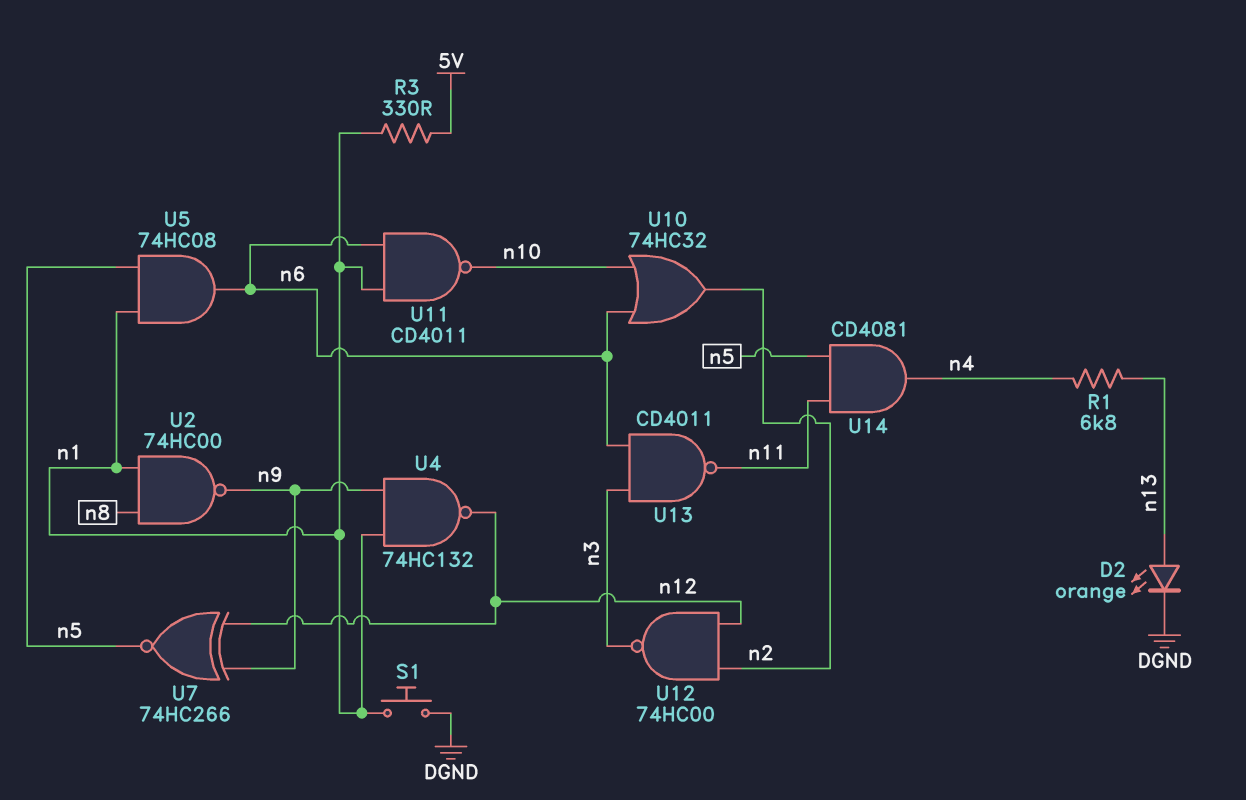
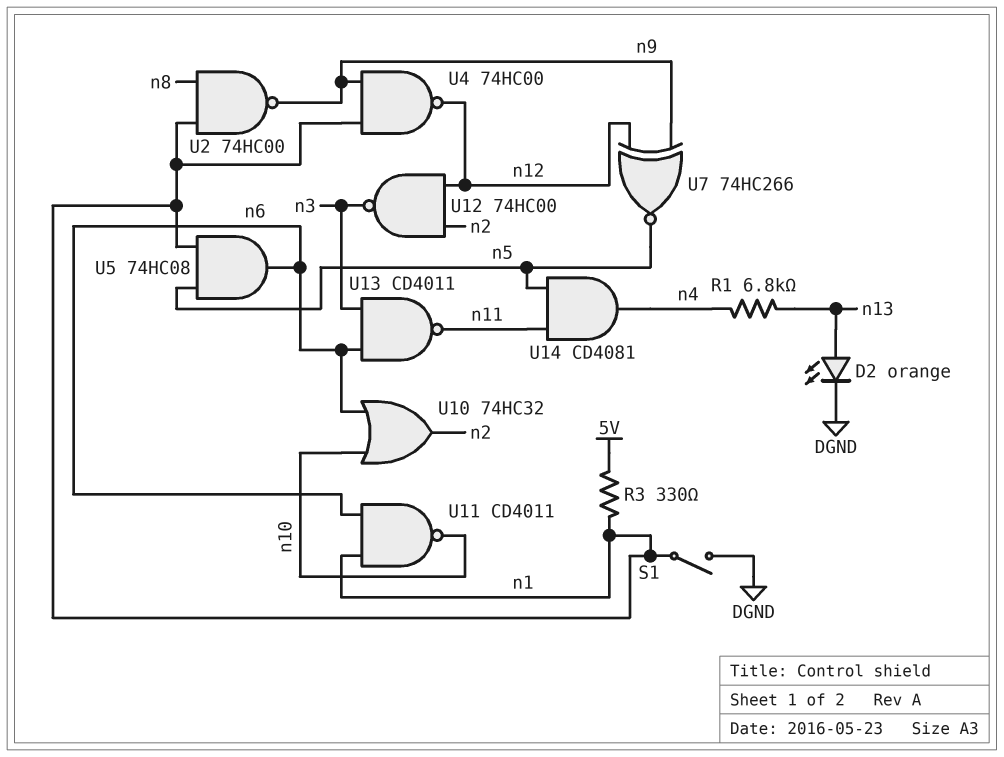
S1: button (DGND, n1) -> switch (DGND, n1)
U4: NAND 74HC132 (in n1, in n9, out n12) -> NAND 74HC00 (in n1, in n9, out n12)

